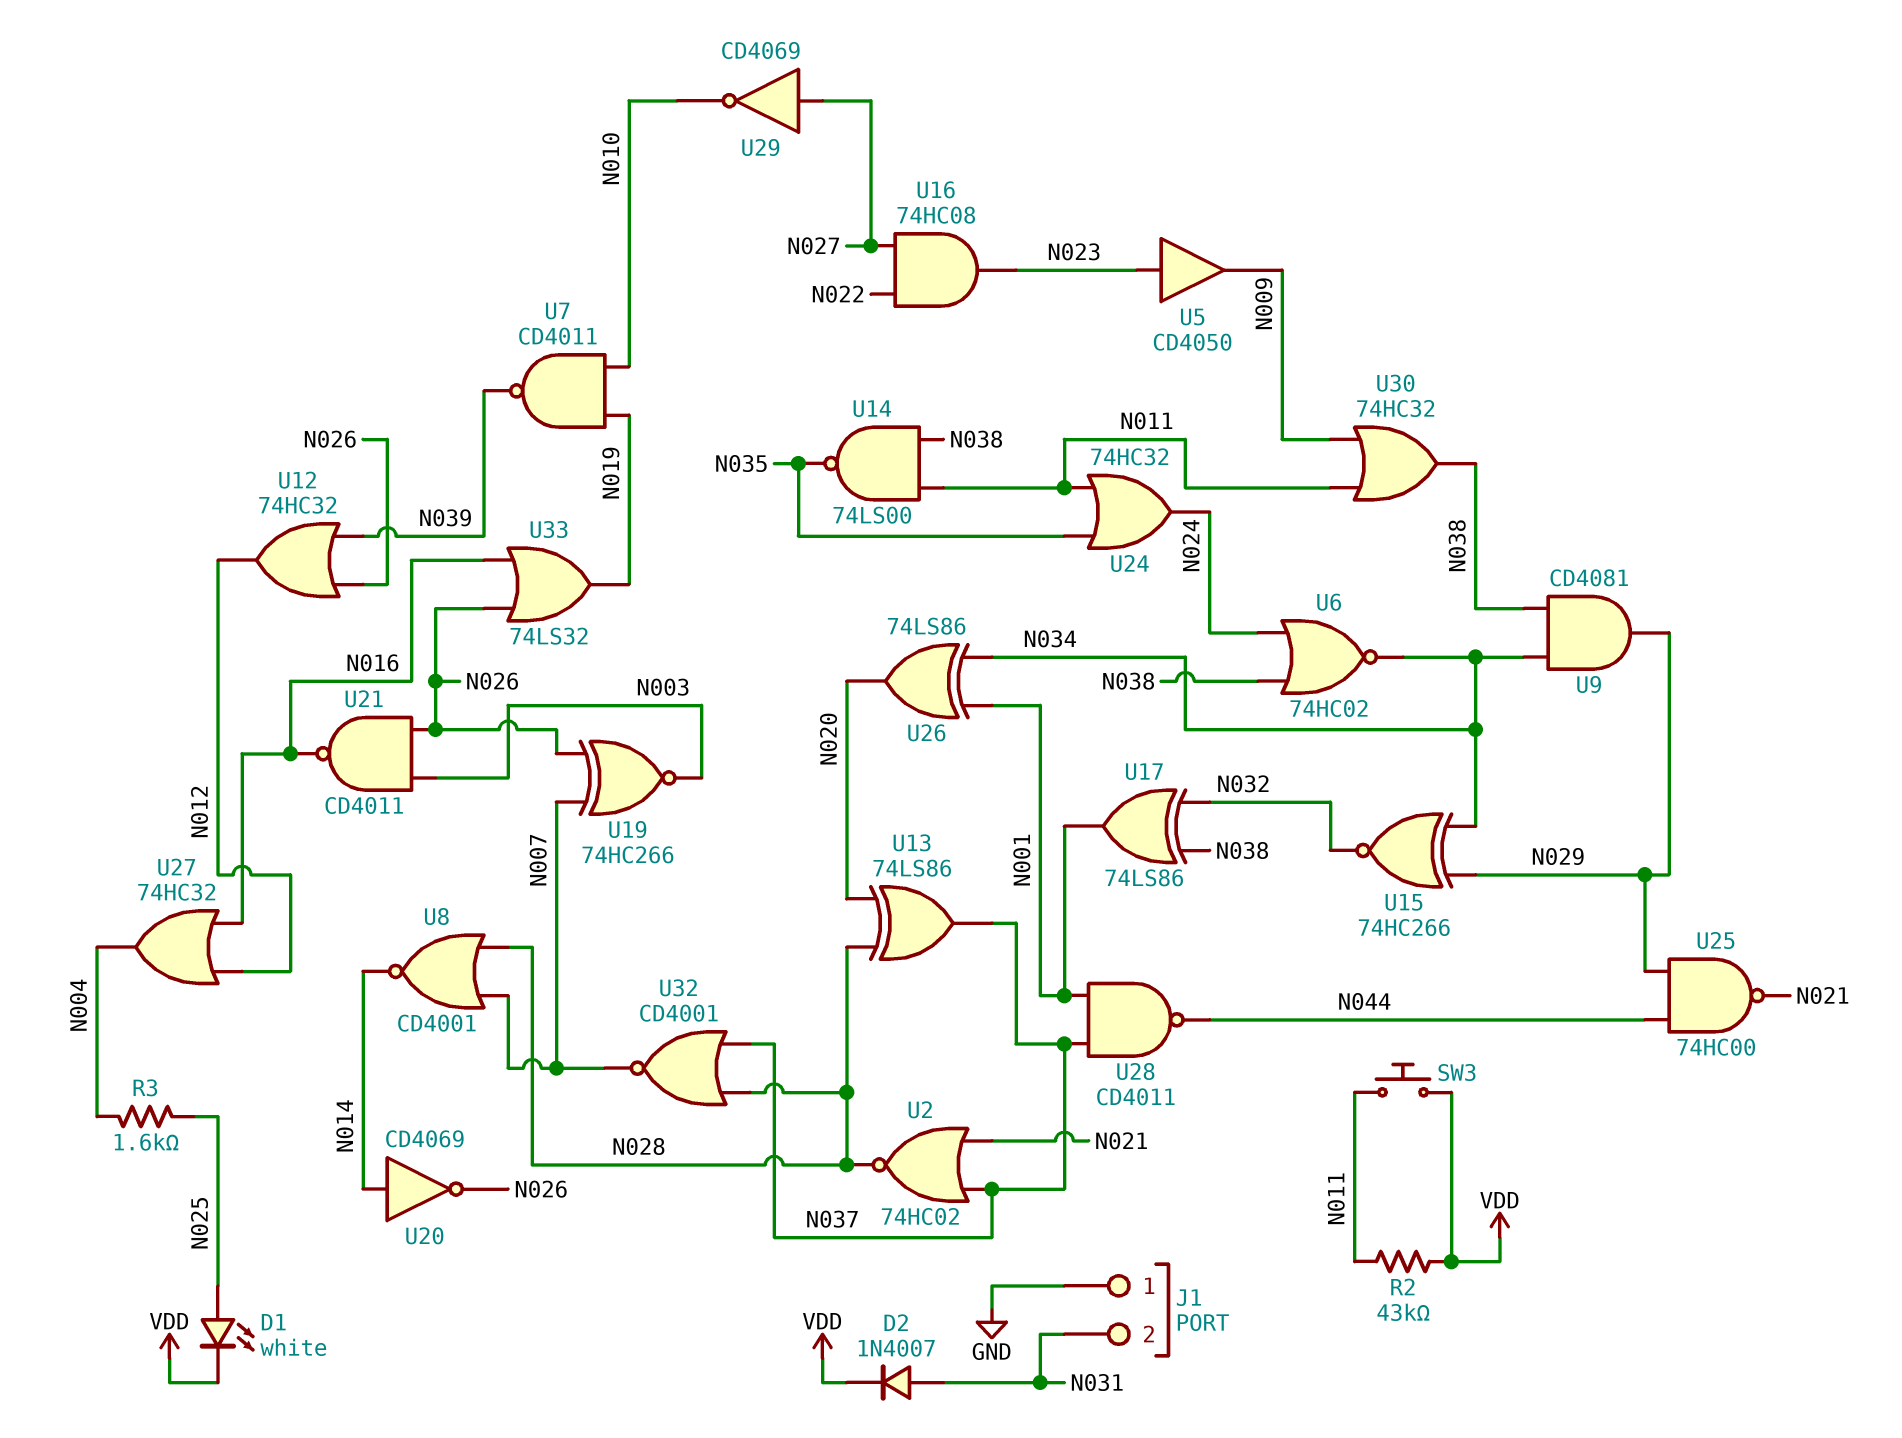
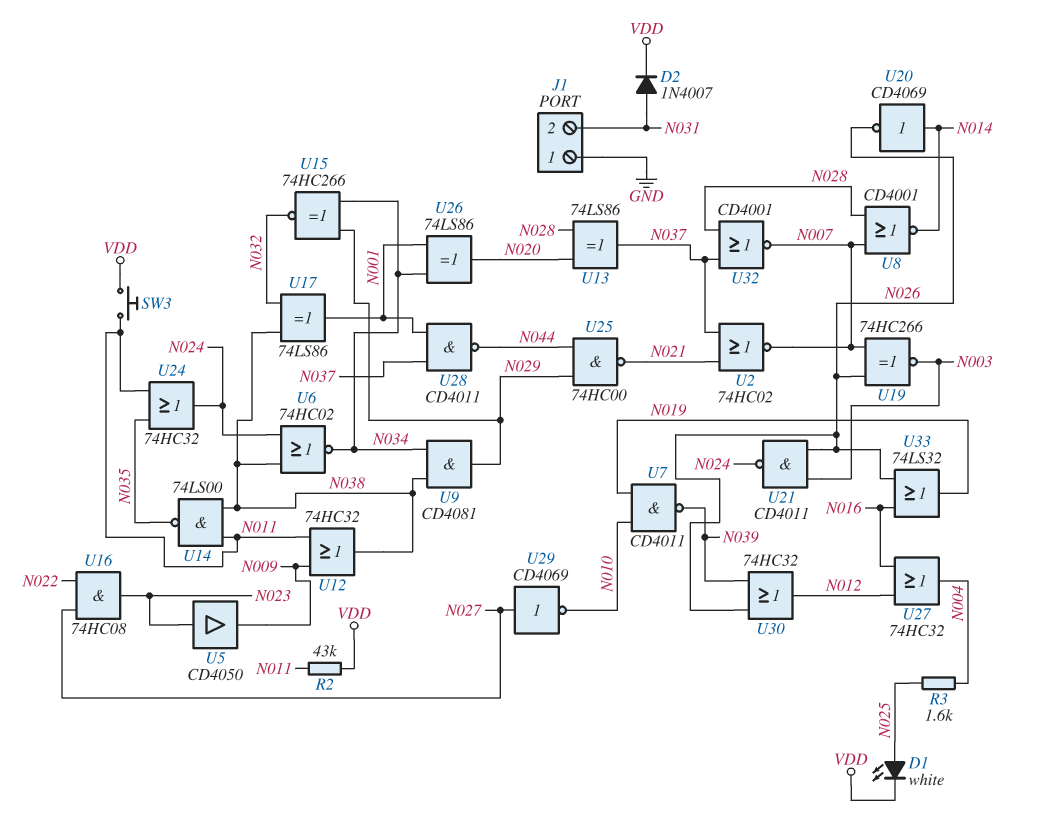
U2: NOR 74HC02 (in N021, in N037, out N028) -> NOR 74HC02 (in N021, in N037, out N007)
U12: OR 74HC32 (in N026, in N039, out N012) -> OR 74HC32 (in N009, in N011, out N038)
U21: NAND CD4011 (in N003, in N026, out N016) -> NAND CD4011 (in N003, in N026, out N024)
U30: OR 74HC32 (in N009, in N011, out N038) -> OR 74HC32 (in N026, in N039, out N012)

